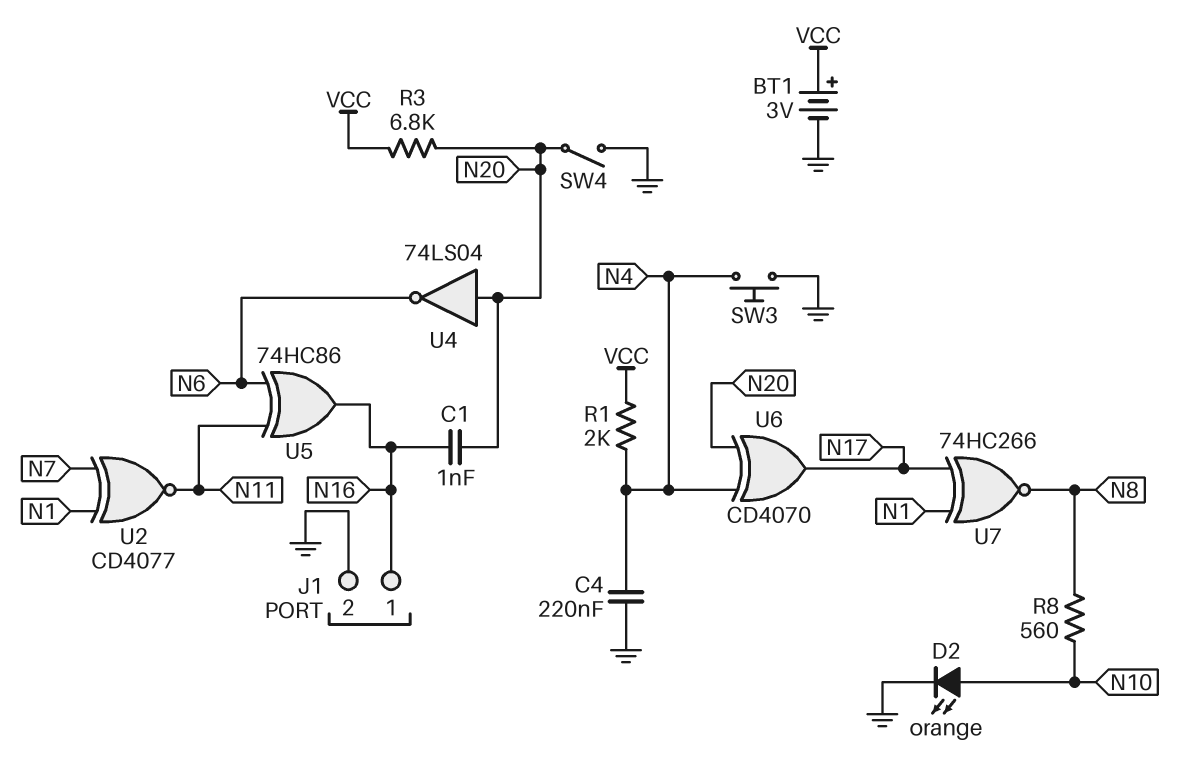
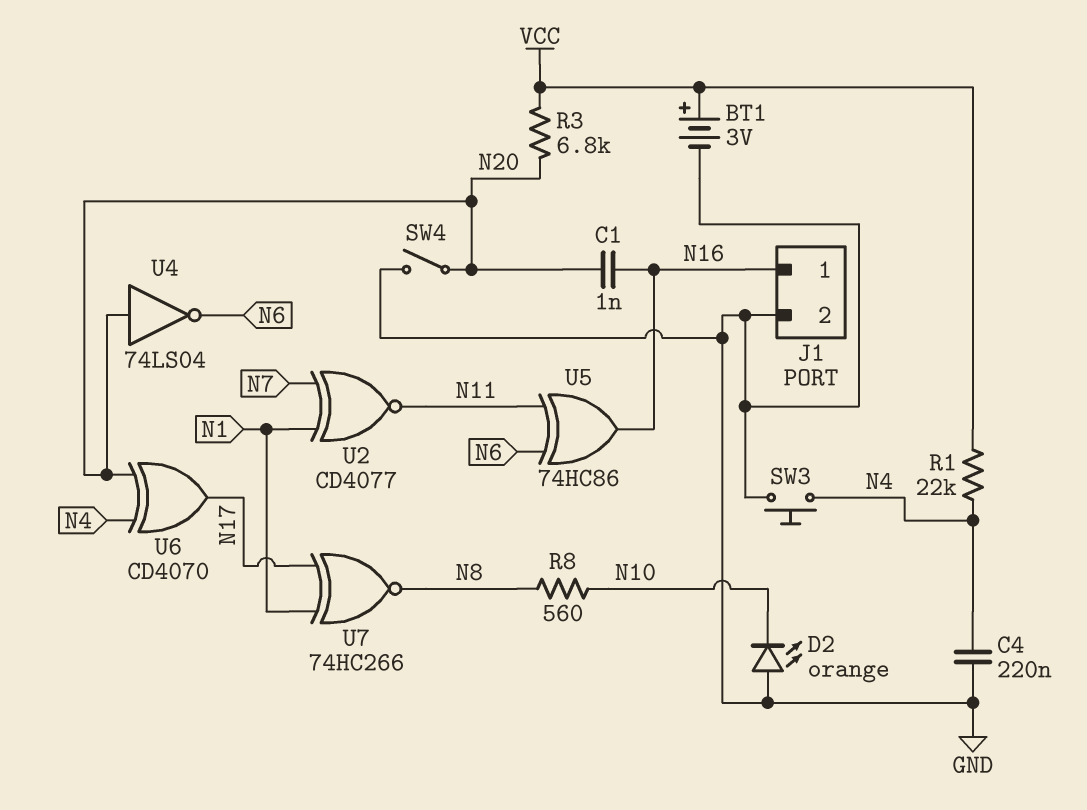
D2: LED orange (A N10, K GND) -> LED orange (A GND, K N10)
R1: 2k (N4, VCC) -> 22k (N4, VCC)

